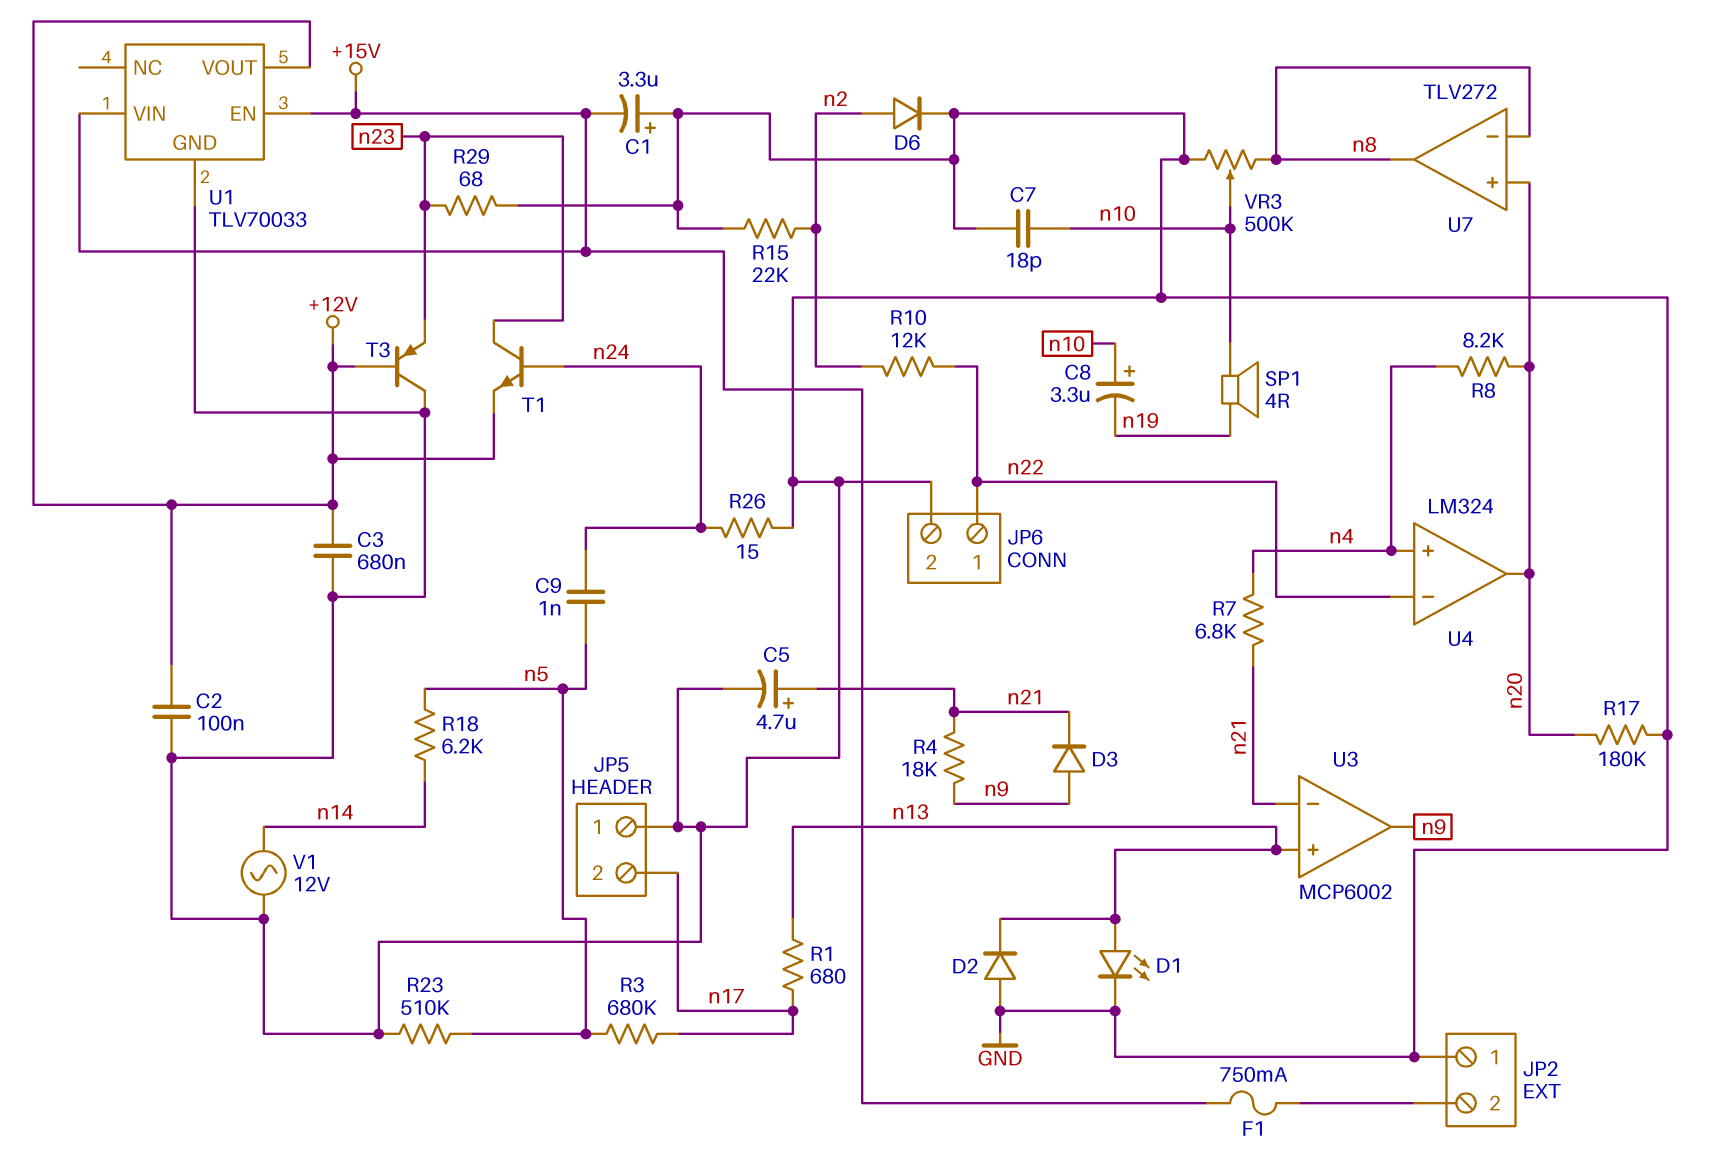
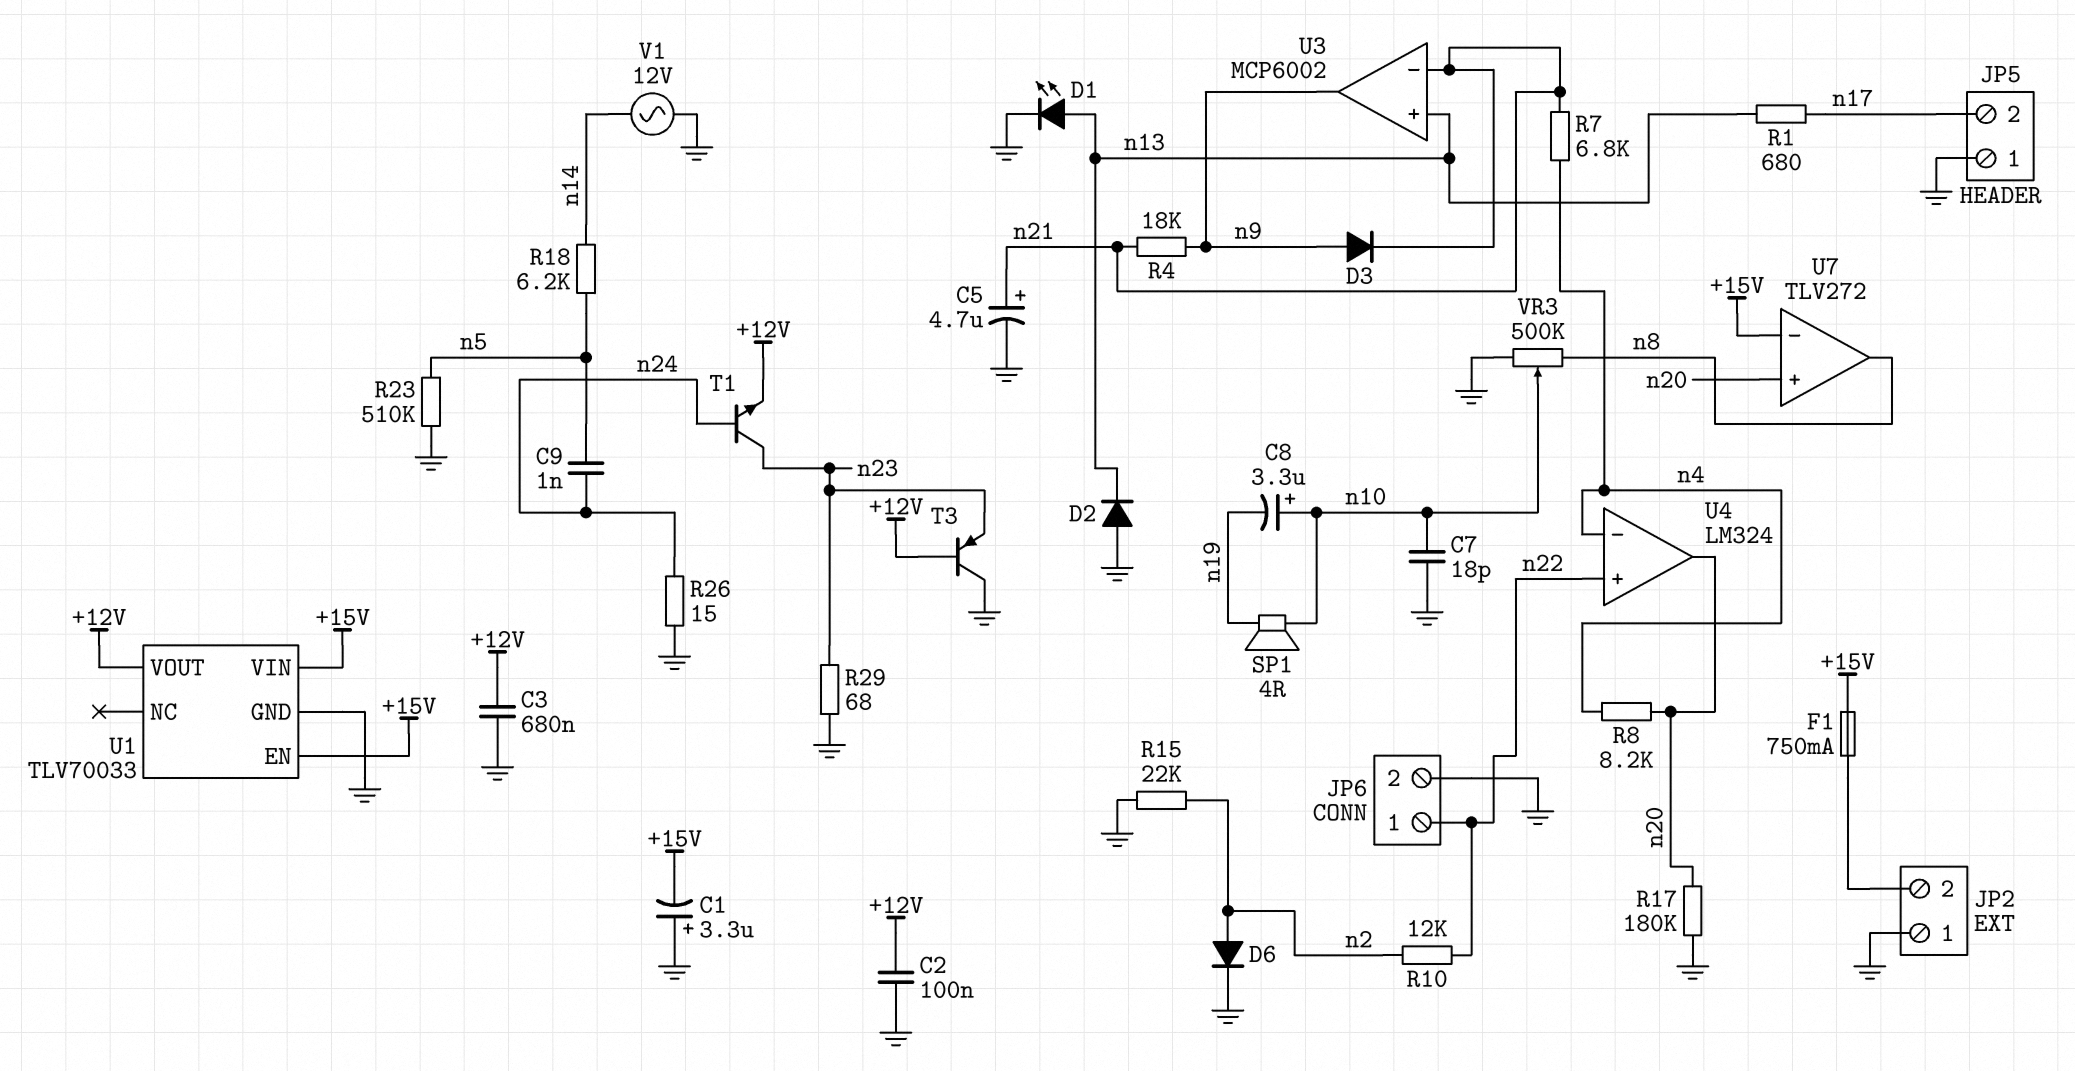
R3: 680k (n5, n17) -> none
U4 pin in+: n4 -> n22
U4 pin in-: n22 -> n4
U7 pin in-: n8 -> +15V

